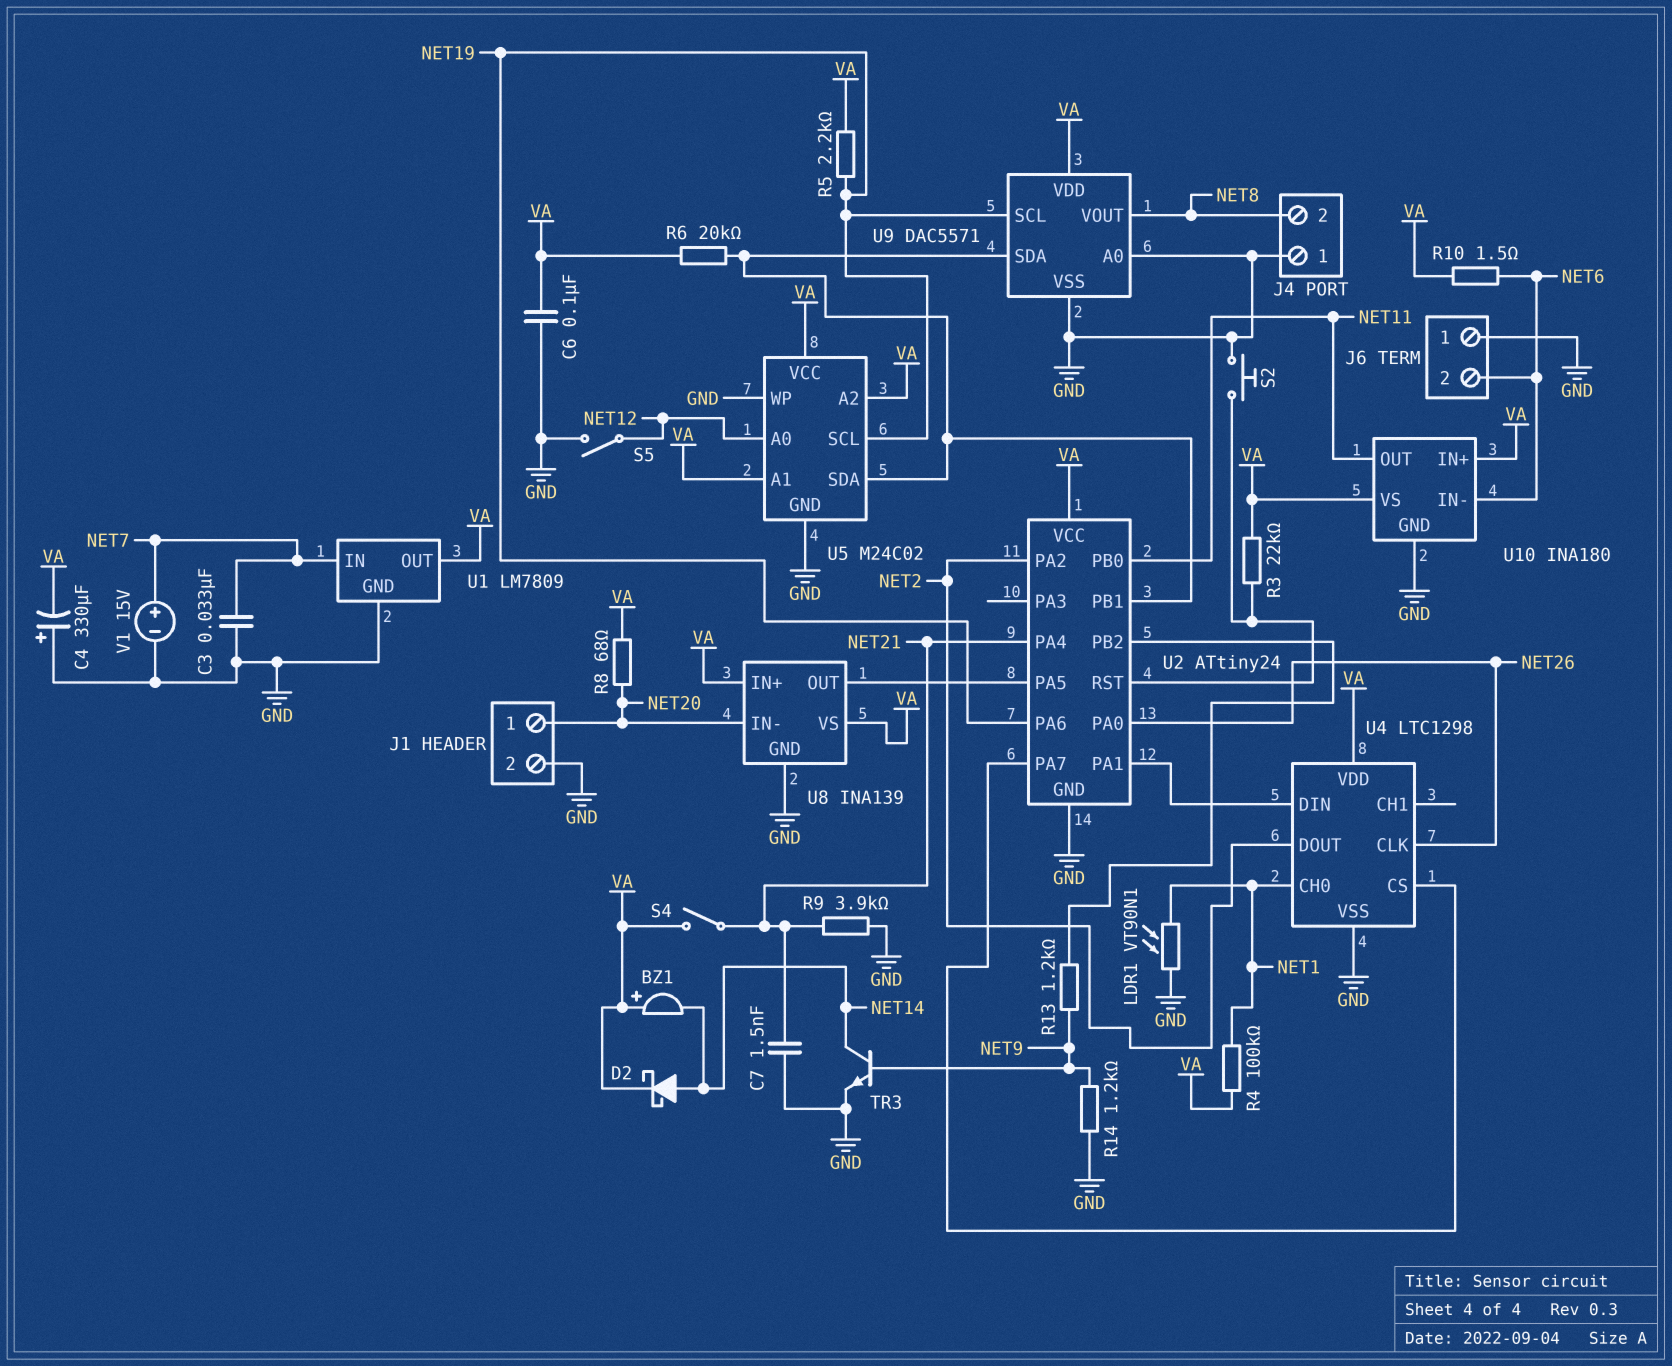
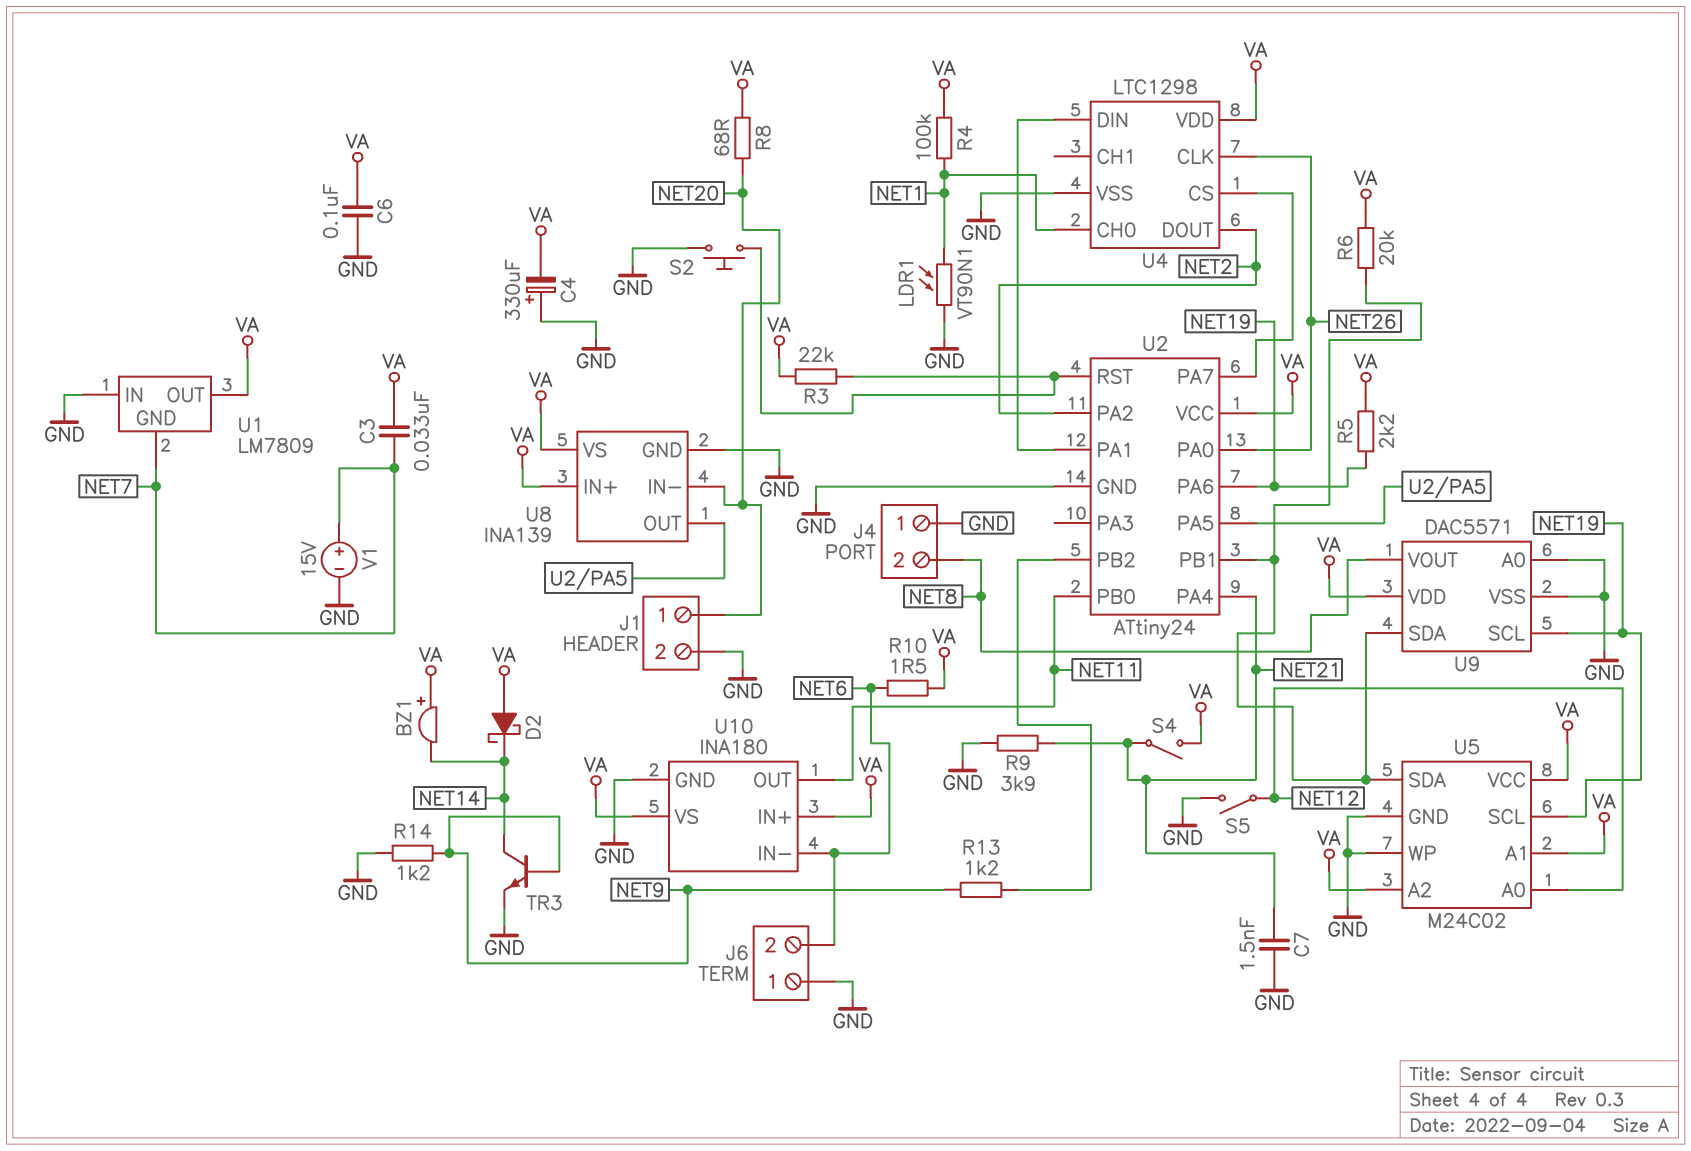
C3: 33nF (GND, NET7) -> 33nF (NET7, VA)
D2: schottky (A NET14, K VA) -> schottky (A VA, K NET14)
U1 pin GND: GND -> NET7
U1 pin IN: NET7 -> GND

